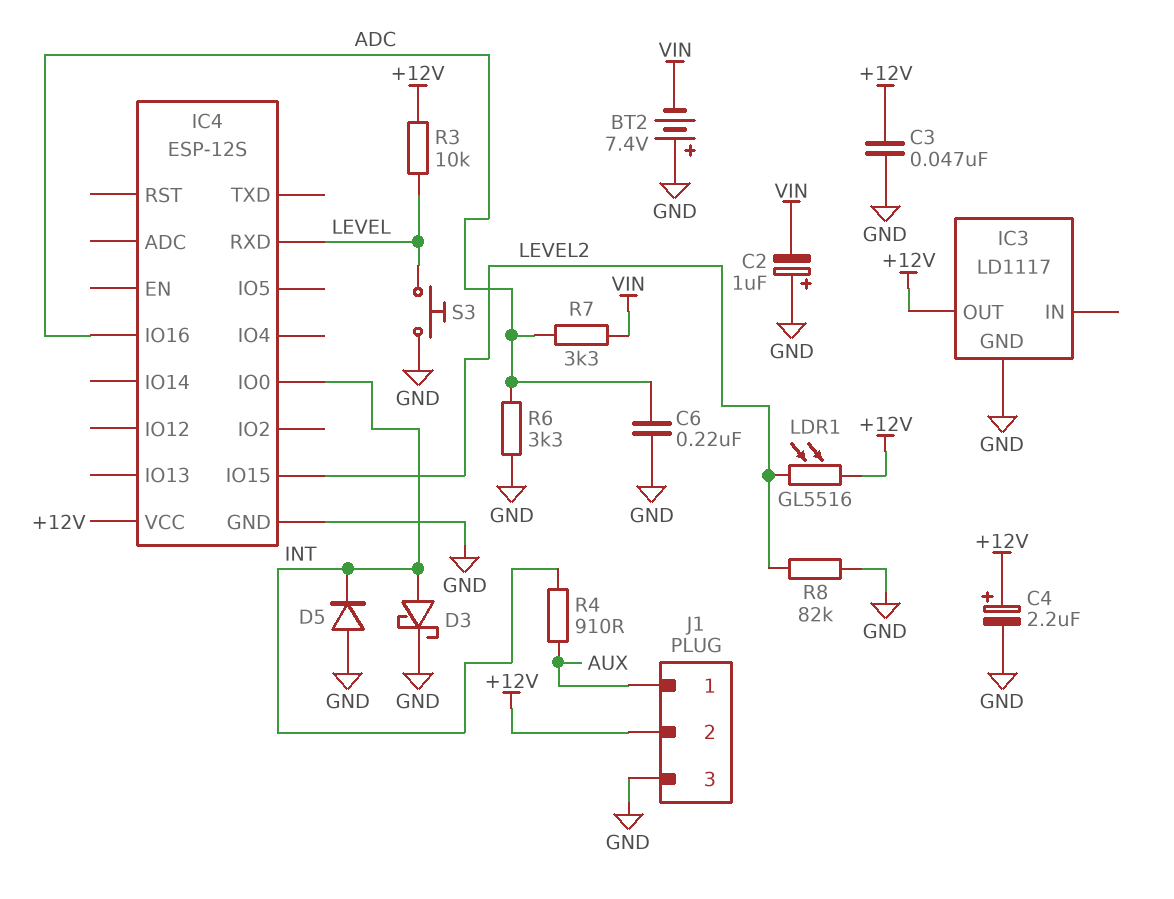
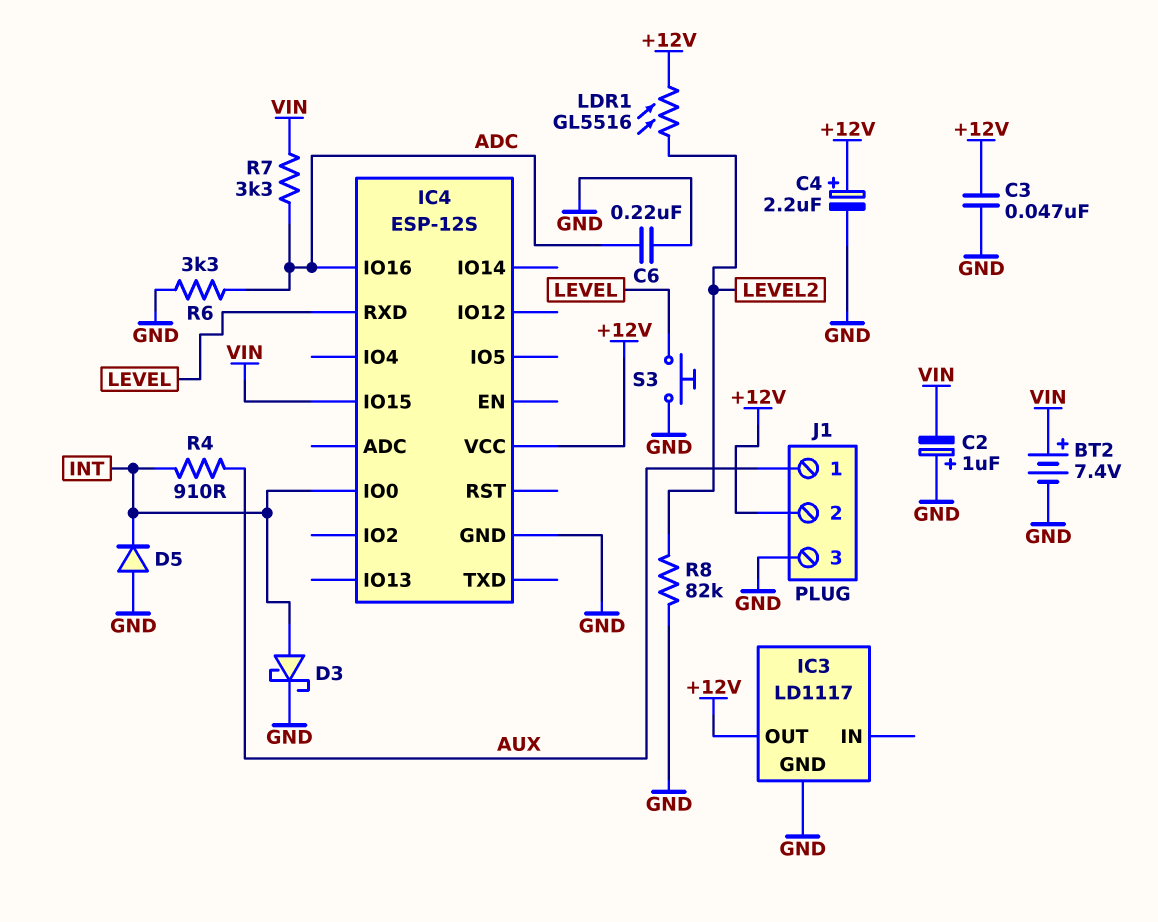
BT2: 7.4V (plus GND, minus VIN) -> 7.4V (plus VIN, minus GND)
IC4 pin IO15: LEVEL2 -> VIN
R3: 10k (+12V, LEVEL) -> none

